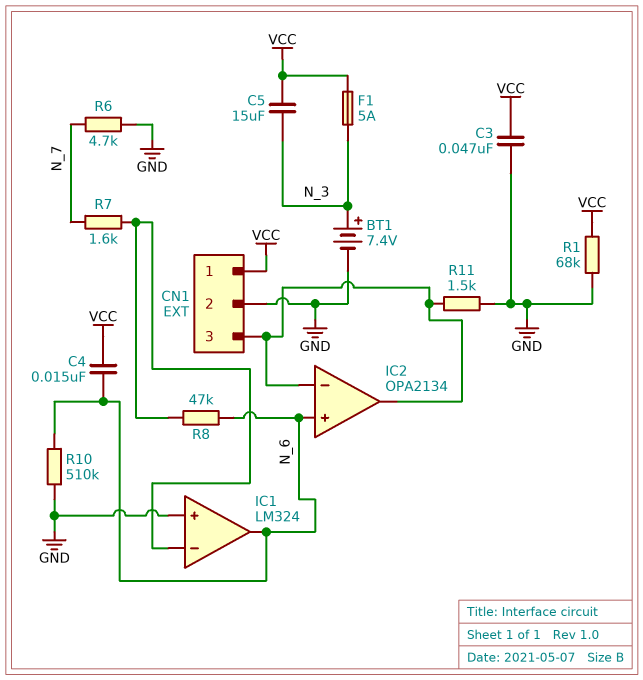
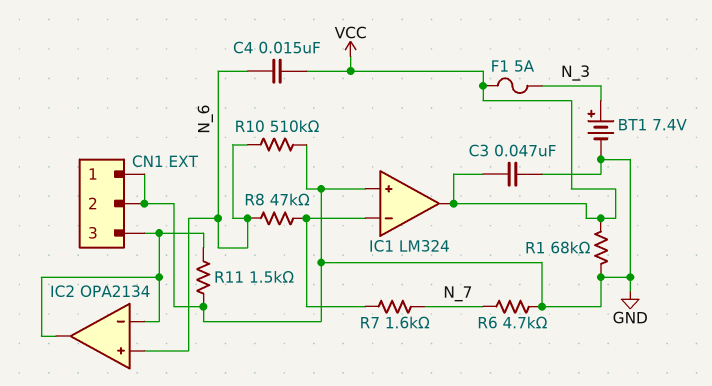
C5: 15uF (N_3, VCC) -> none
CN1 pin 1: VCC -> GND
IC1 pin out: N_6 -> VCC

